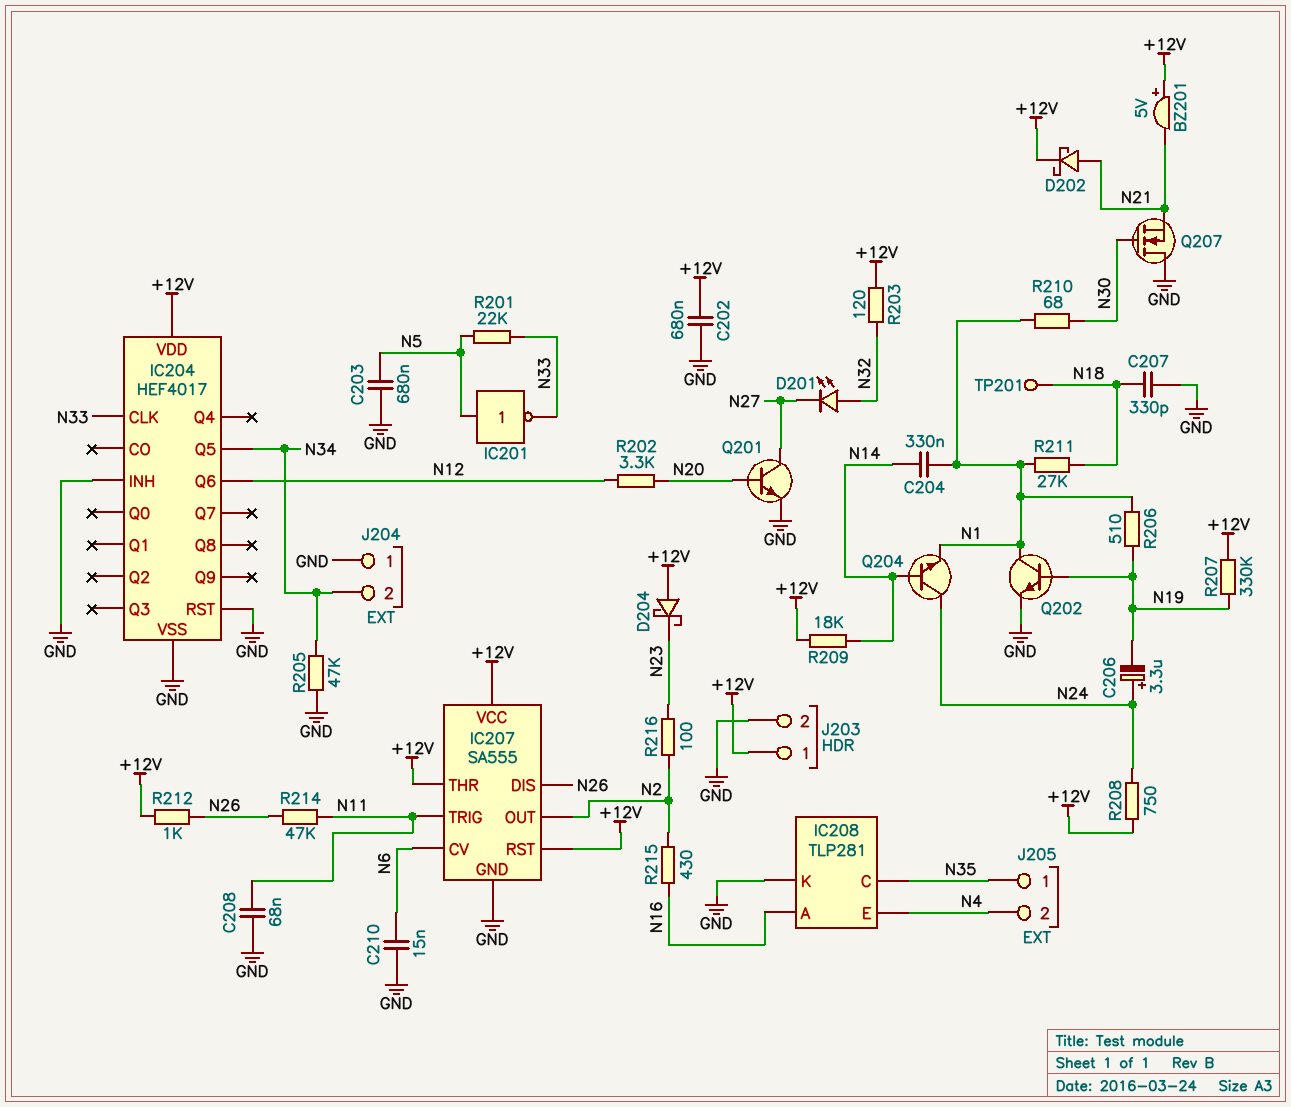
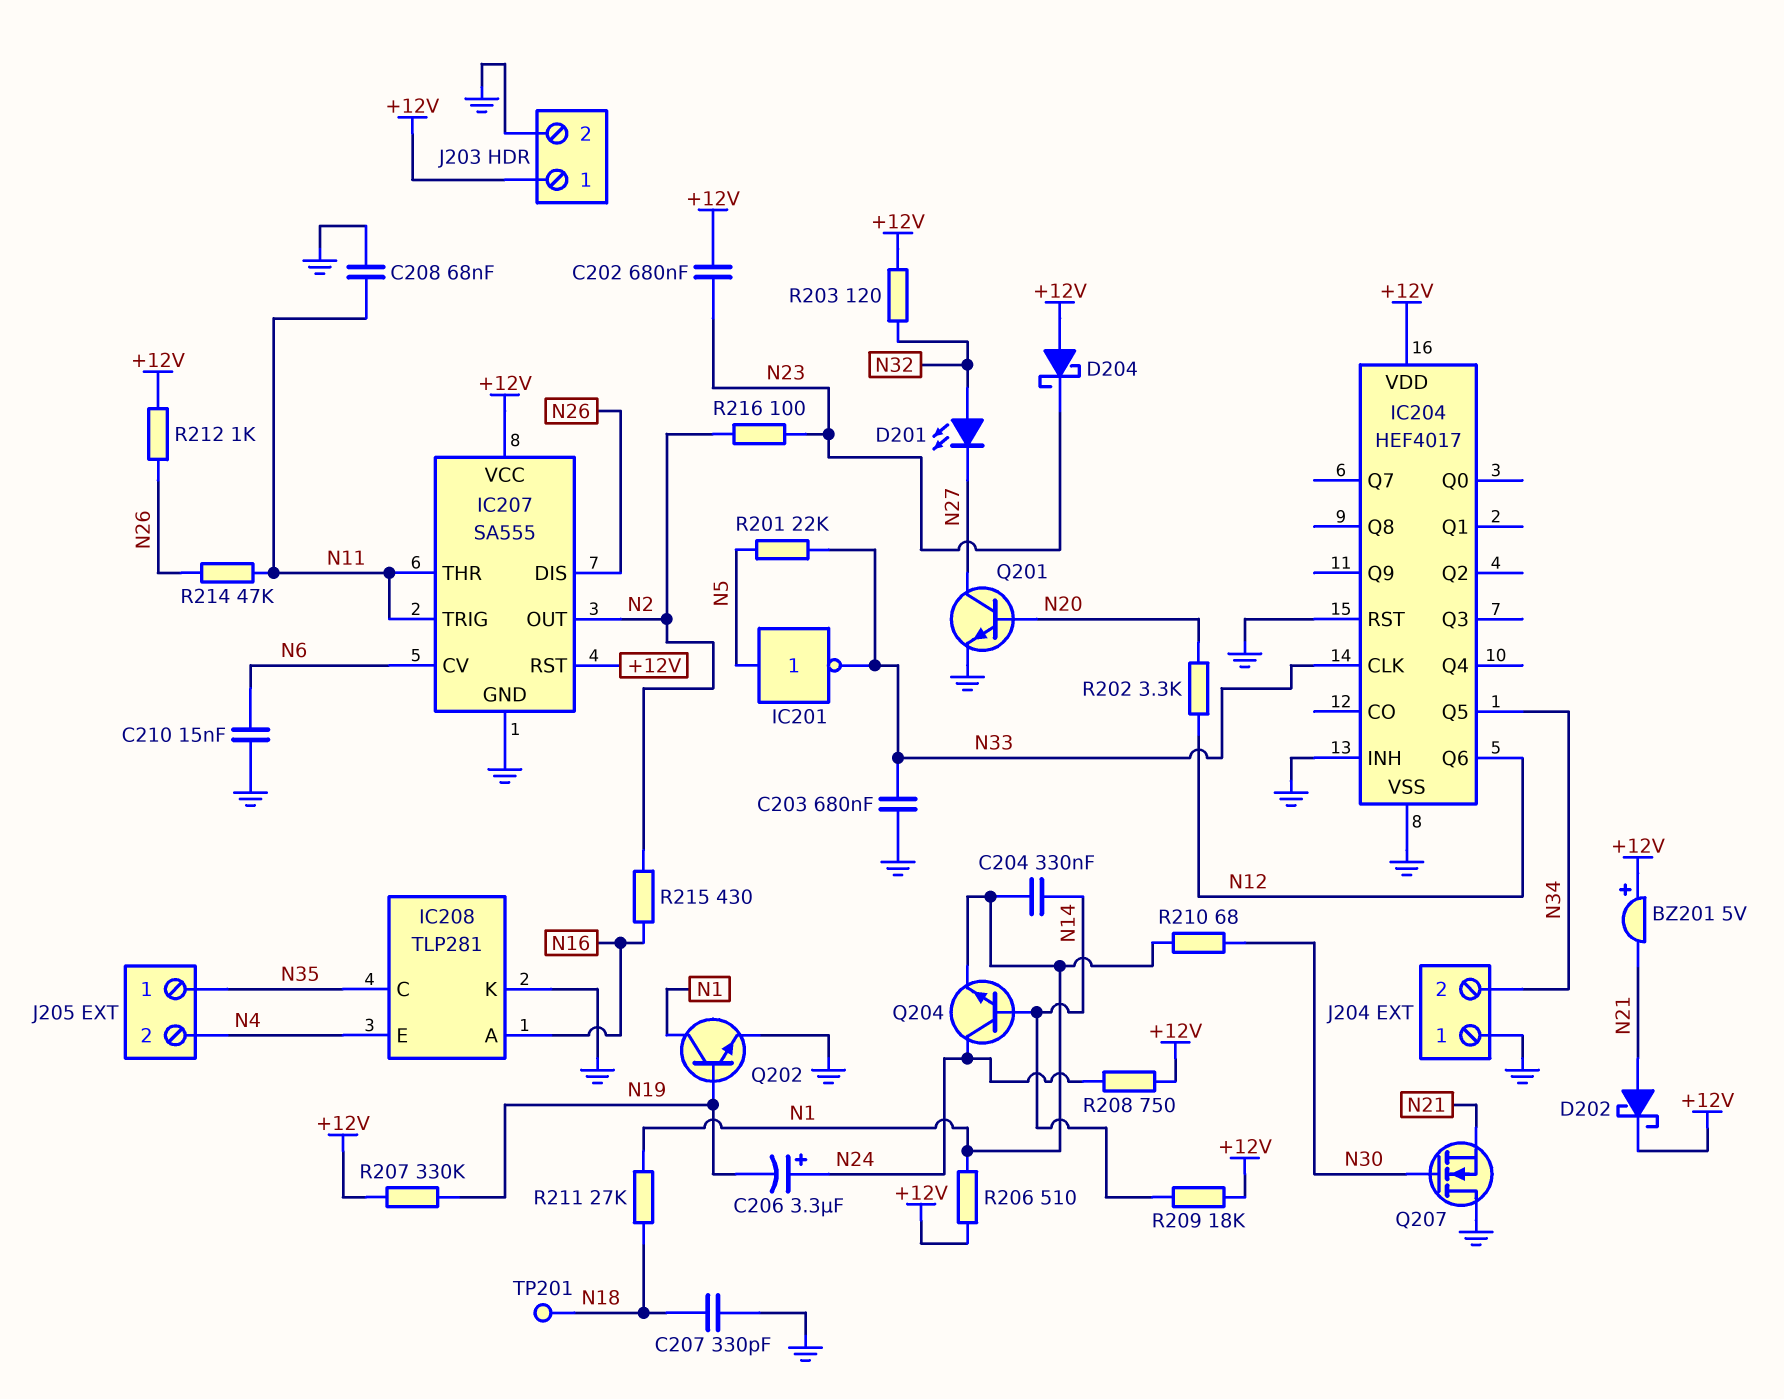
C202: 680nF (+12V, GND) -> 680nF (+12V, N23)
C203: 680nF (GND, N5) -> 680nF (GND, N33)
IC207 pin THR: +12V -> N11
R205: 47k (GND, N34) -> none
R206: 510 (N1, N19) -> 510 (+12V, N1)

